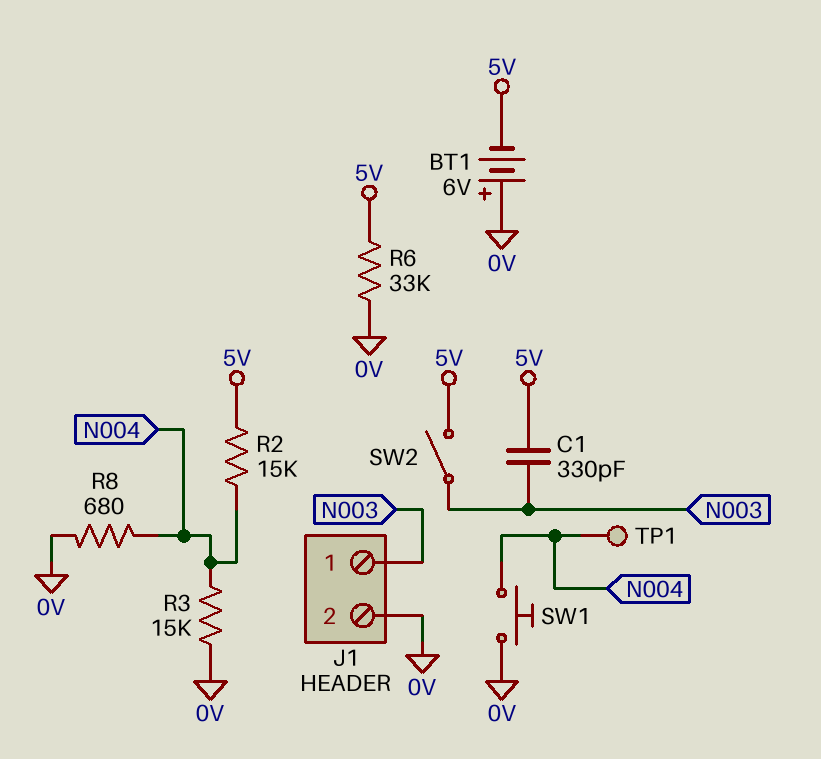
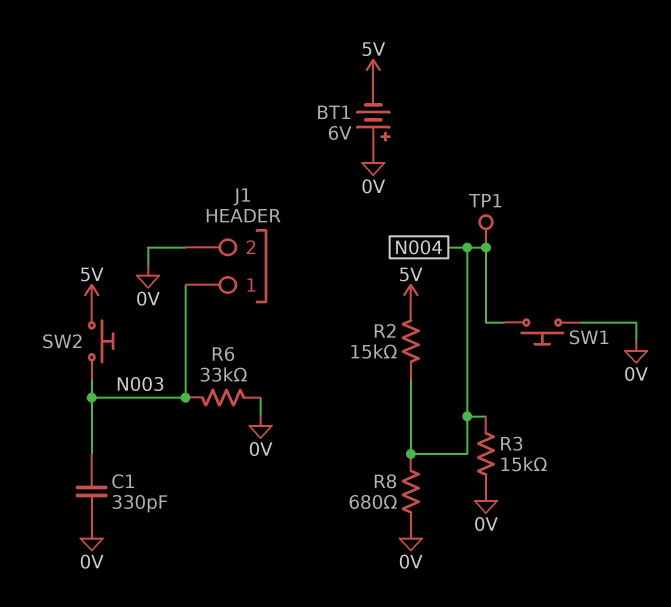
C1: 330pF (5V, N003) -> 330pF (0V, N003)
R6: 33k (0V, 5V) -> 33k (0V, N003)
SW2: switch (5V, N003) -> button (5V, N003)

